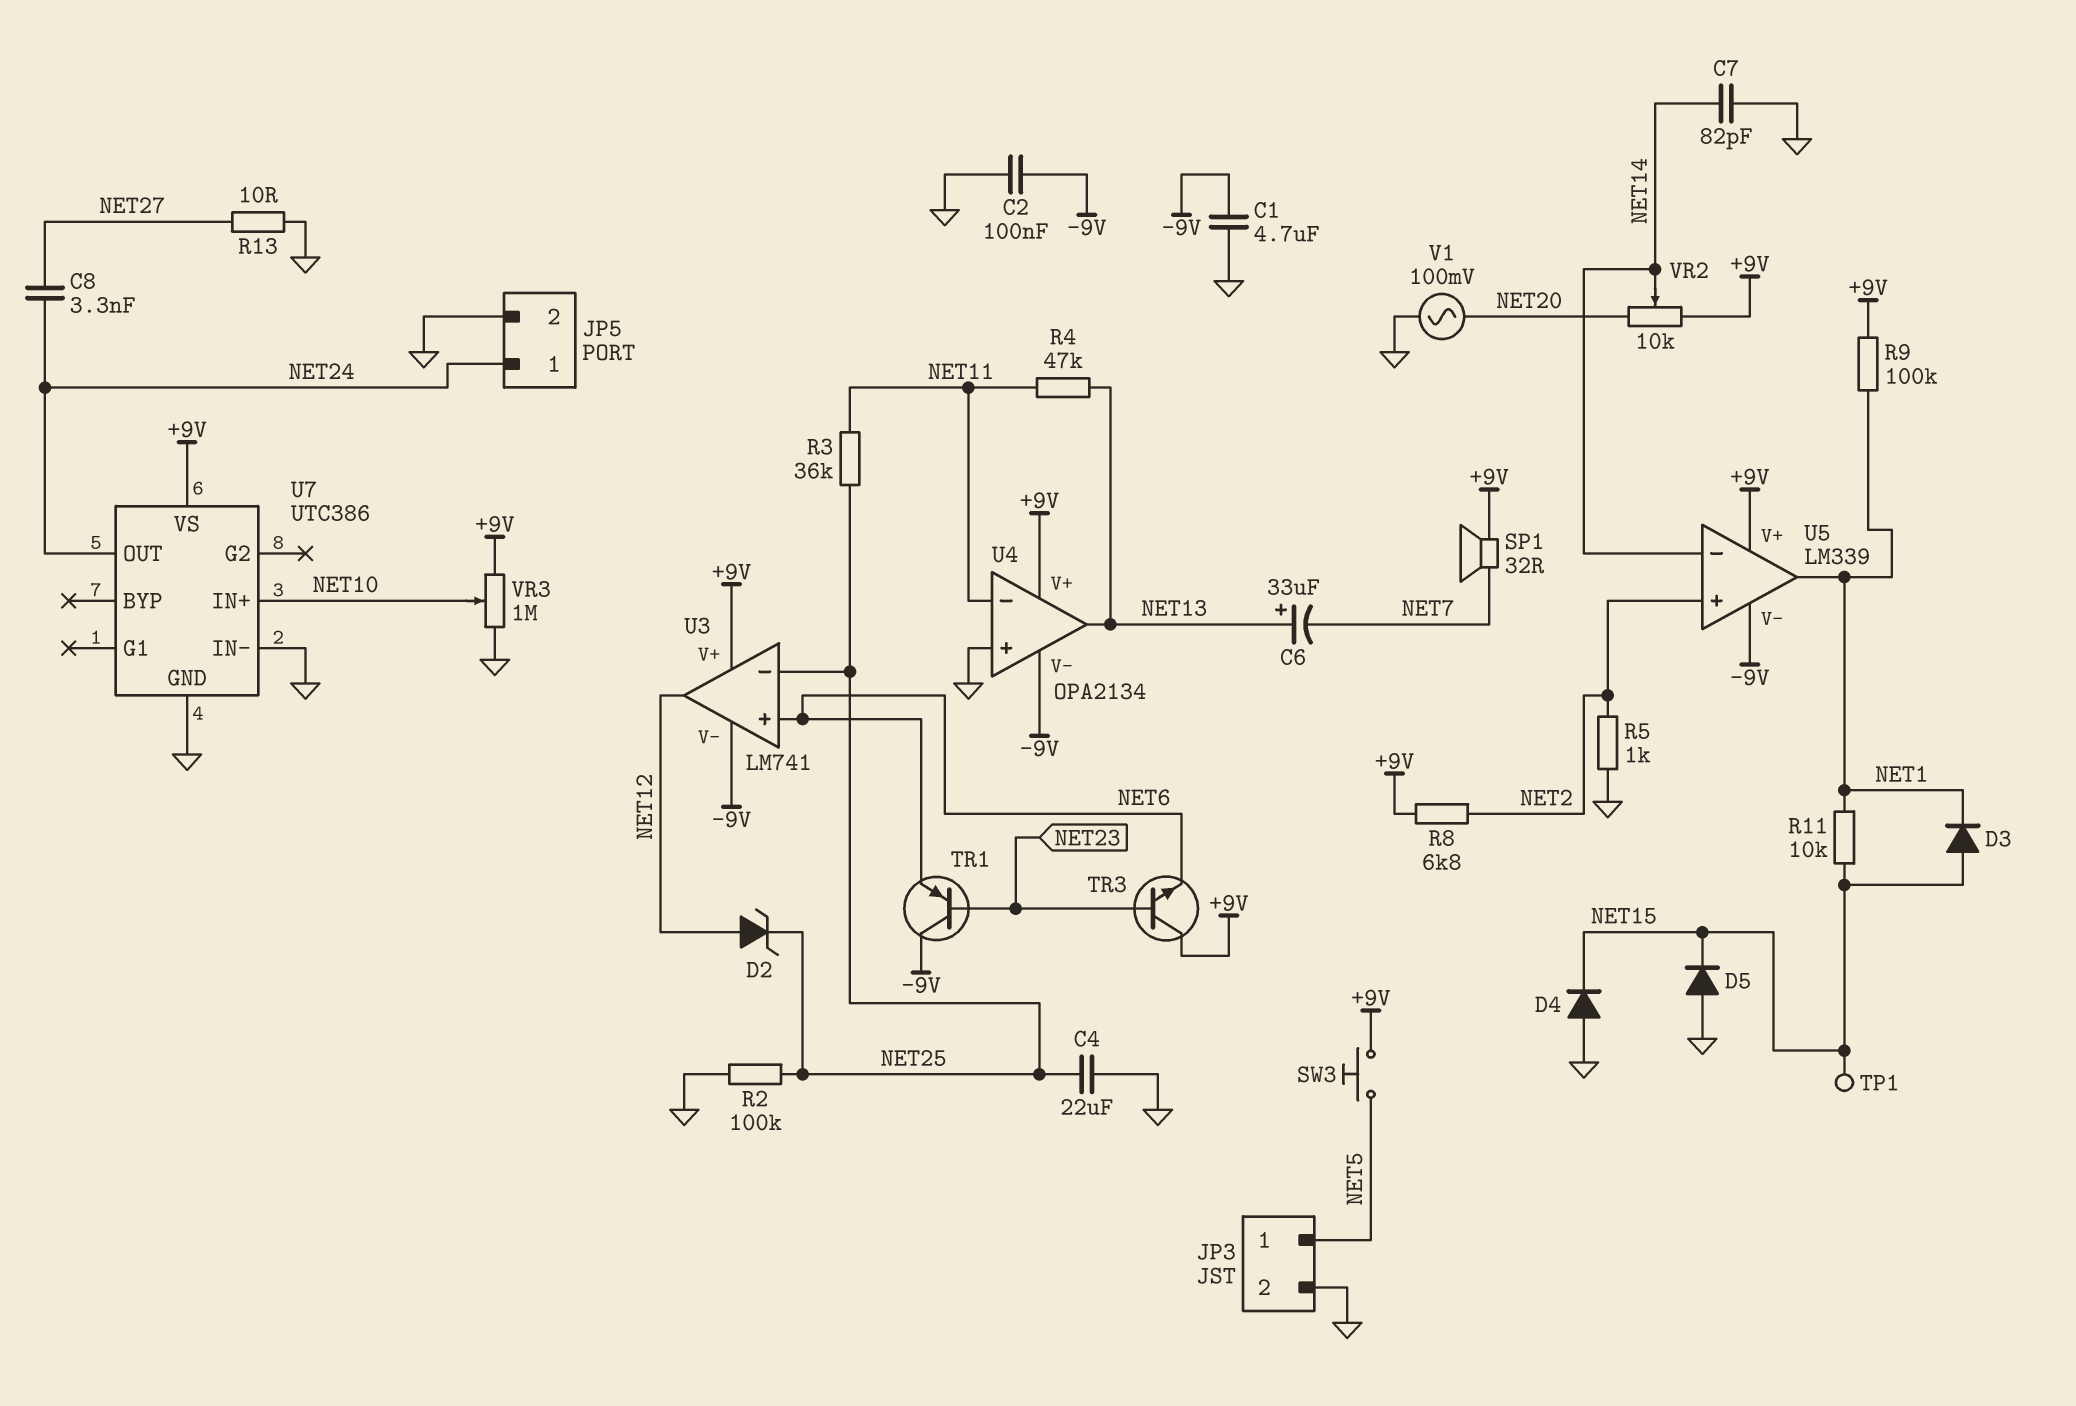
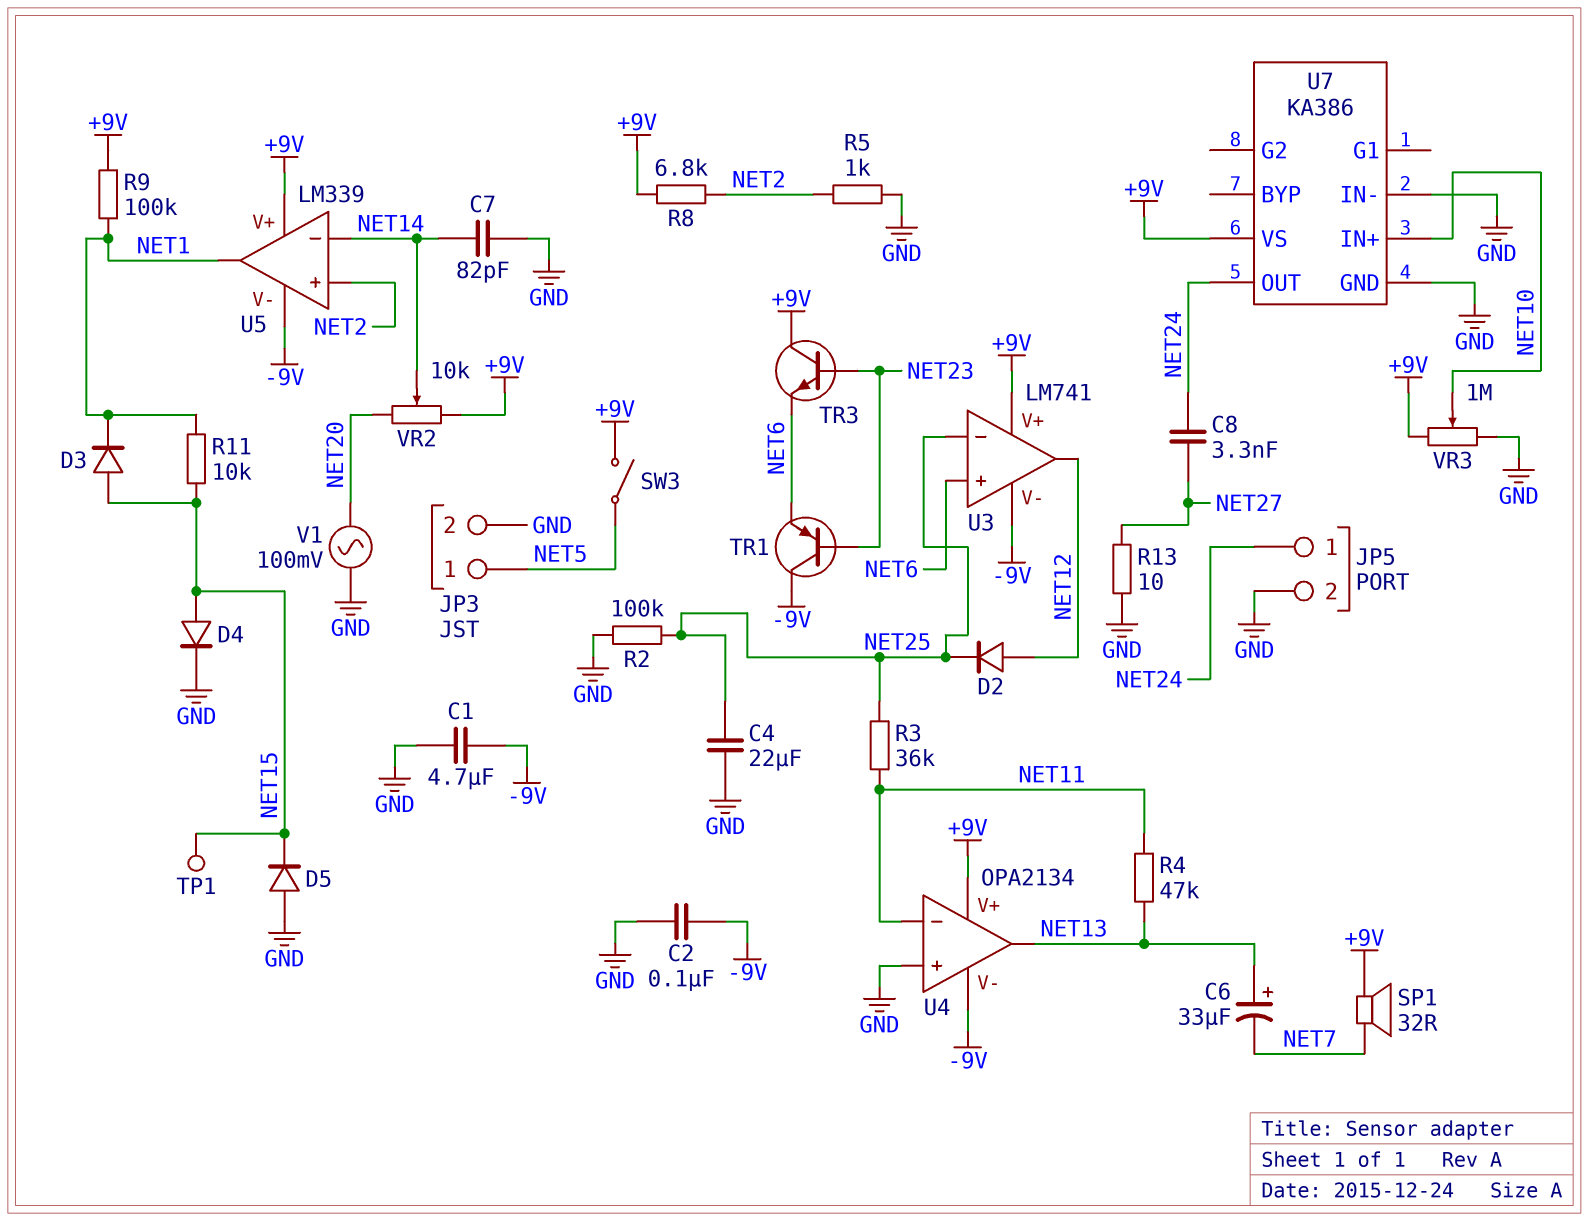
D2: zener (A NET12, K NET25) -> diode (A NET12, K NET25)
D4: diode (A GND, K NET15) -> diode (A NET15, K GND)
SW3: button (+9V, NET5) -> switch (+9V, NET5)
U7: UTC386 -> KA386

